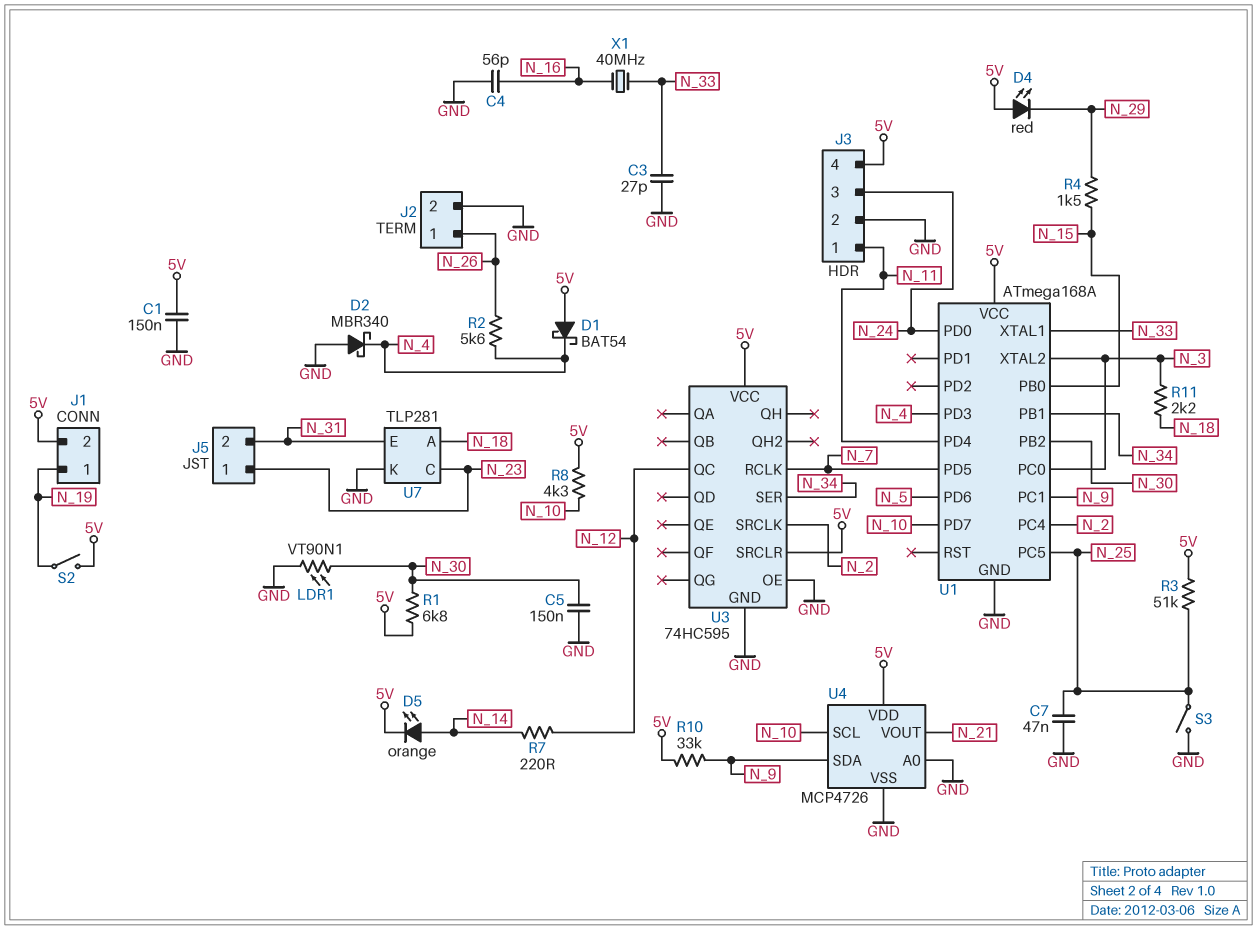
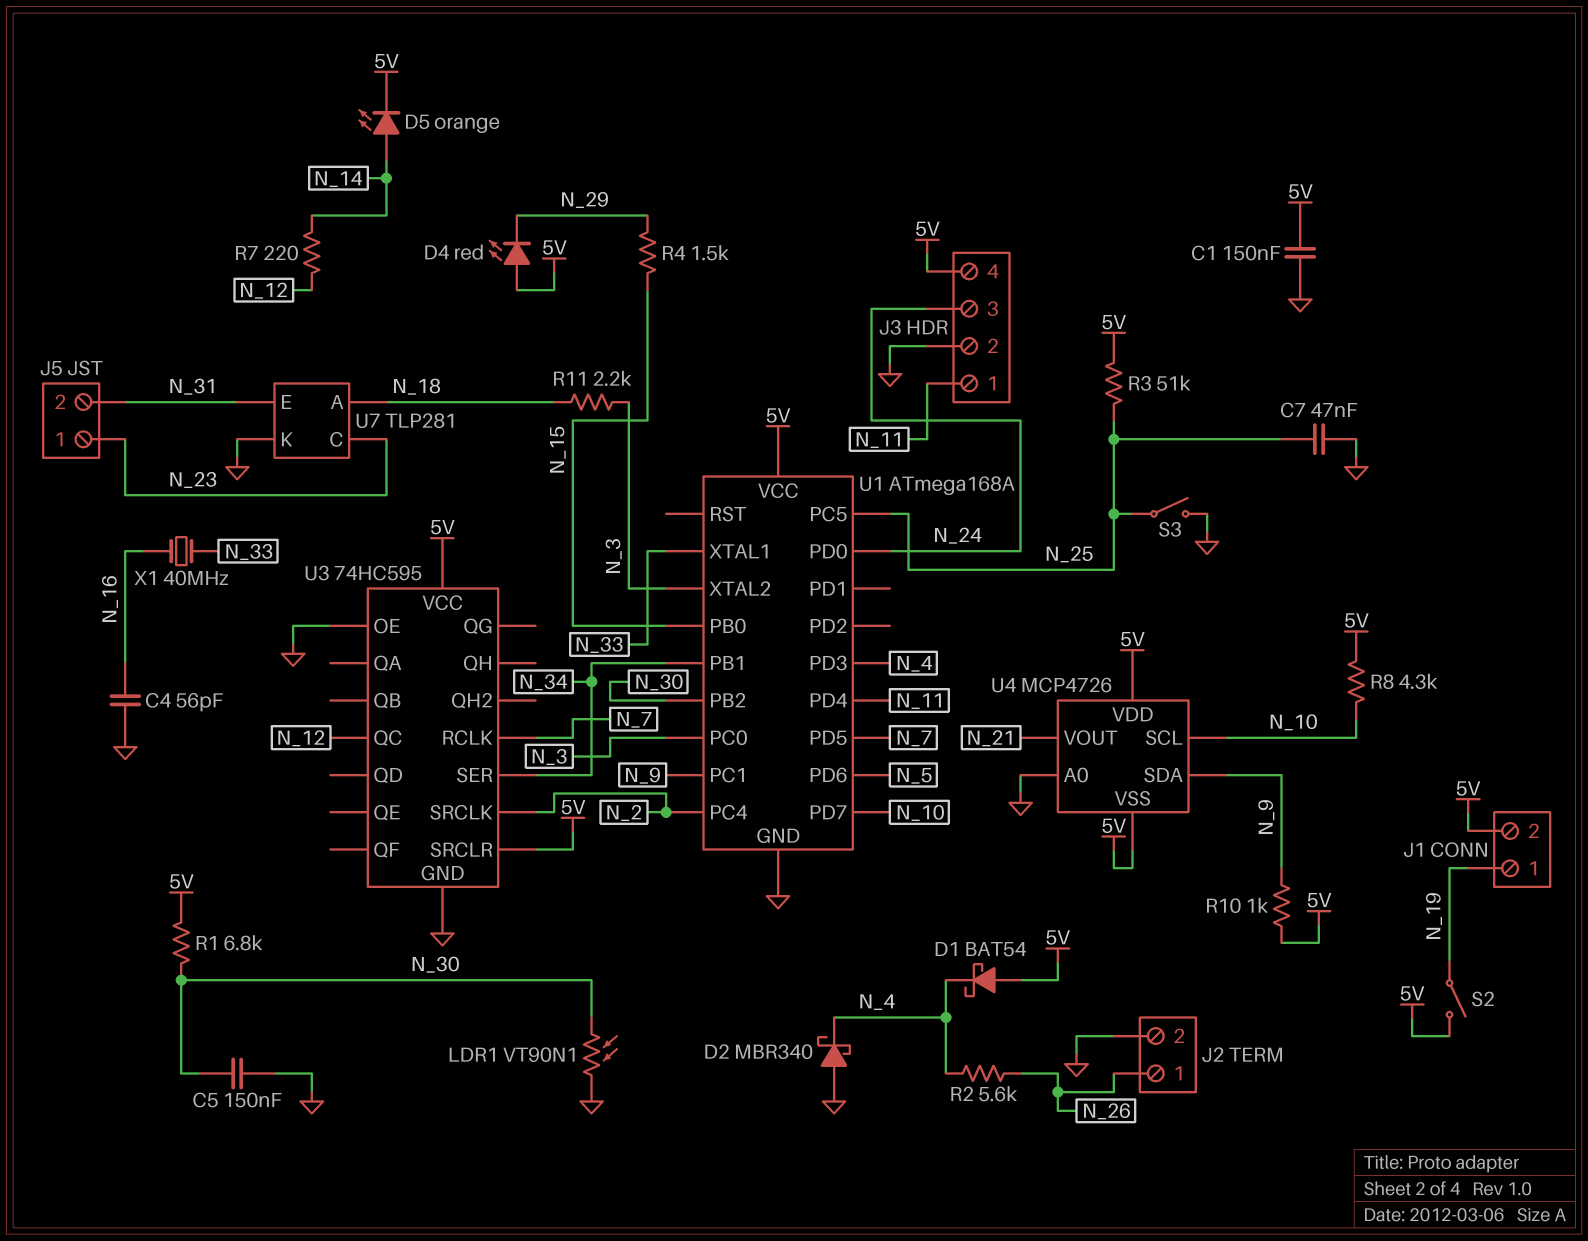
C3: 27pF (GND, N_33) -> none
R10: 33k (5V, N_9) -> 1k (5V, N_9)
U4 pin VSS: GND -> 5V

